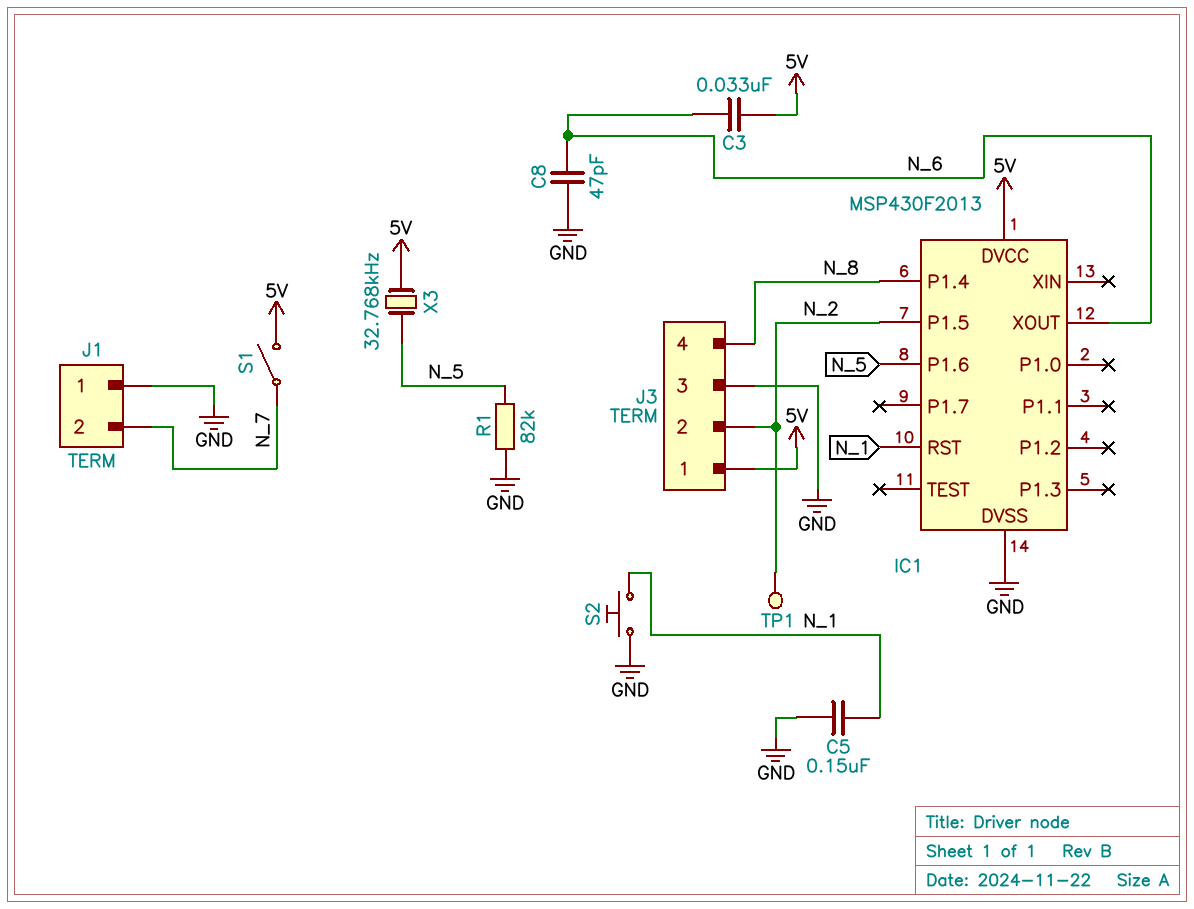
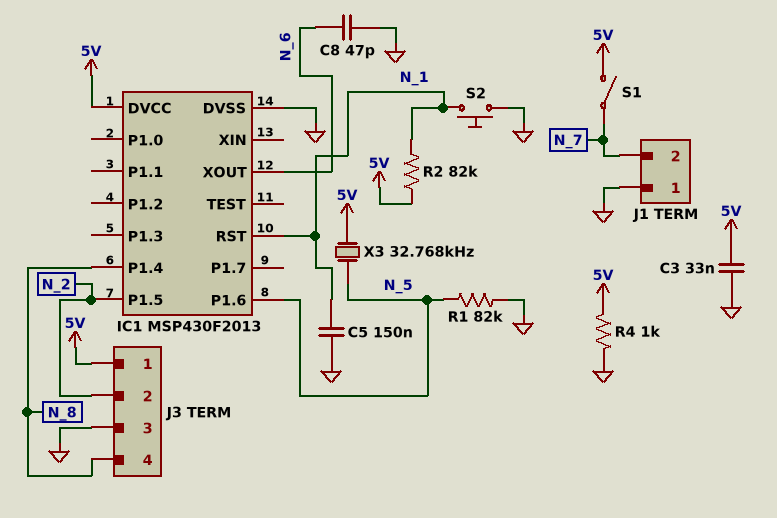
C3: 33nF (5V, N_6) -> 33nF (5V, GND)
R2: none -> 82k (5V, N_1)
R4: none -> 1k (5V, GND)
TP1: test point (N_2) -> none

